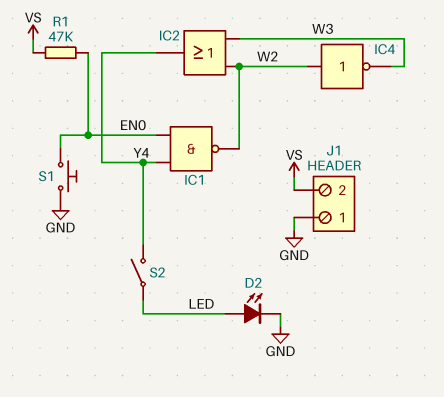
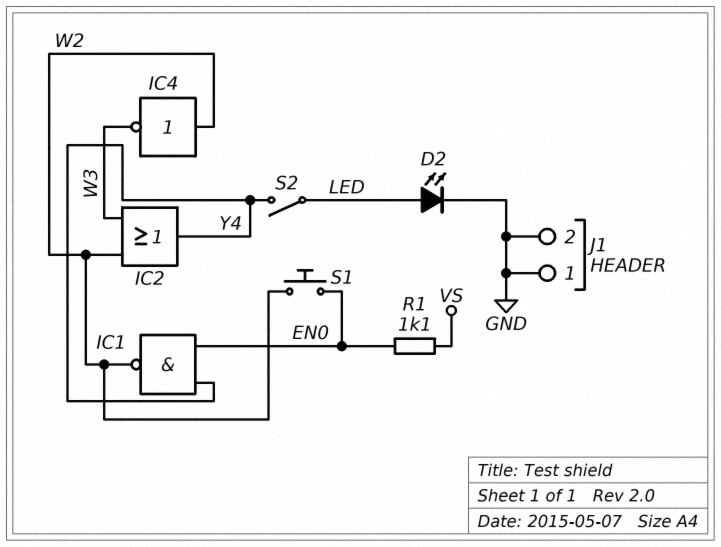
J1 pin 2: VS -> GND
R1: 47k (EN0, VS) -> 1.1k (EN0, VS)
S1: button (EN0, GND) -> button (EN0, W2)

